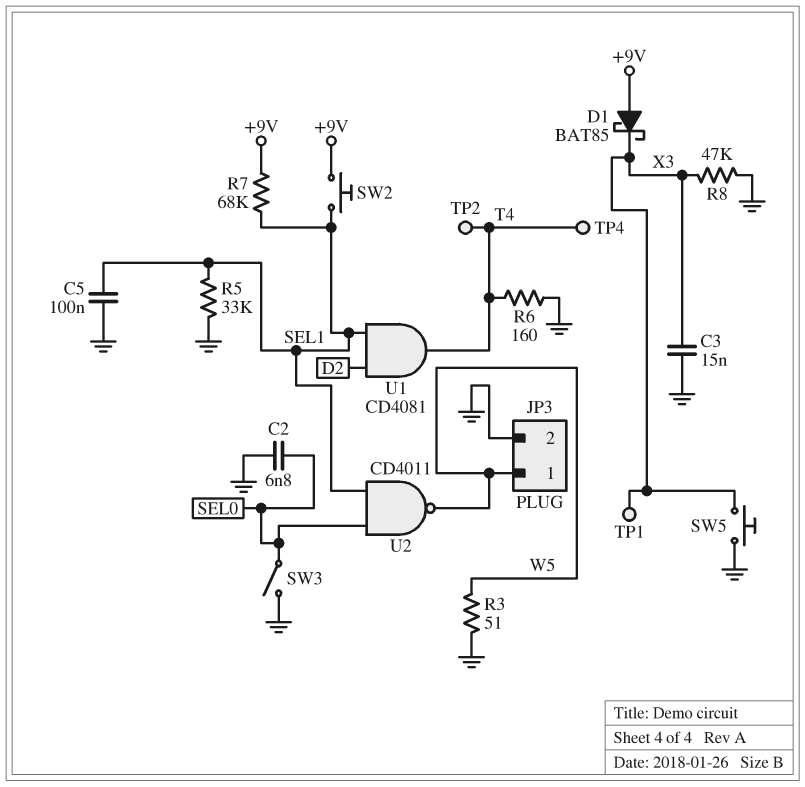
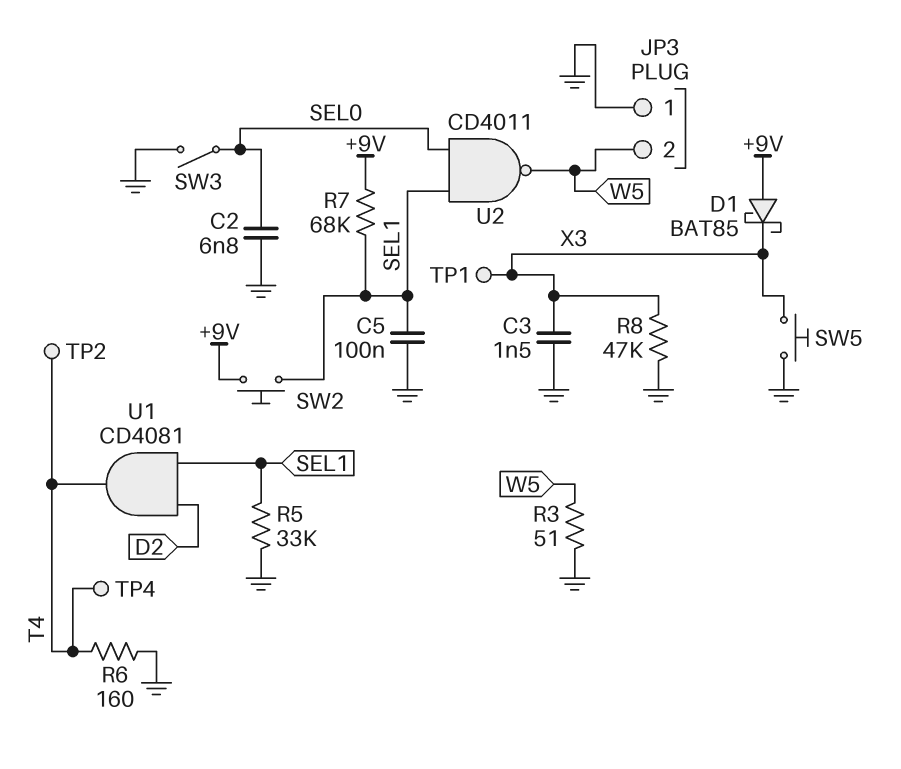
C3: 15nF (GND, X3) -> 1.5nF (GND, X3)
JP3 pin 1: W5 -> GND
JP3 pin 2: GND -> W5

